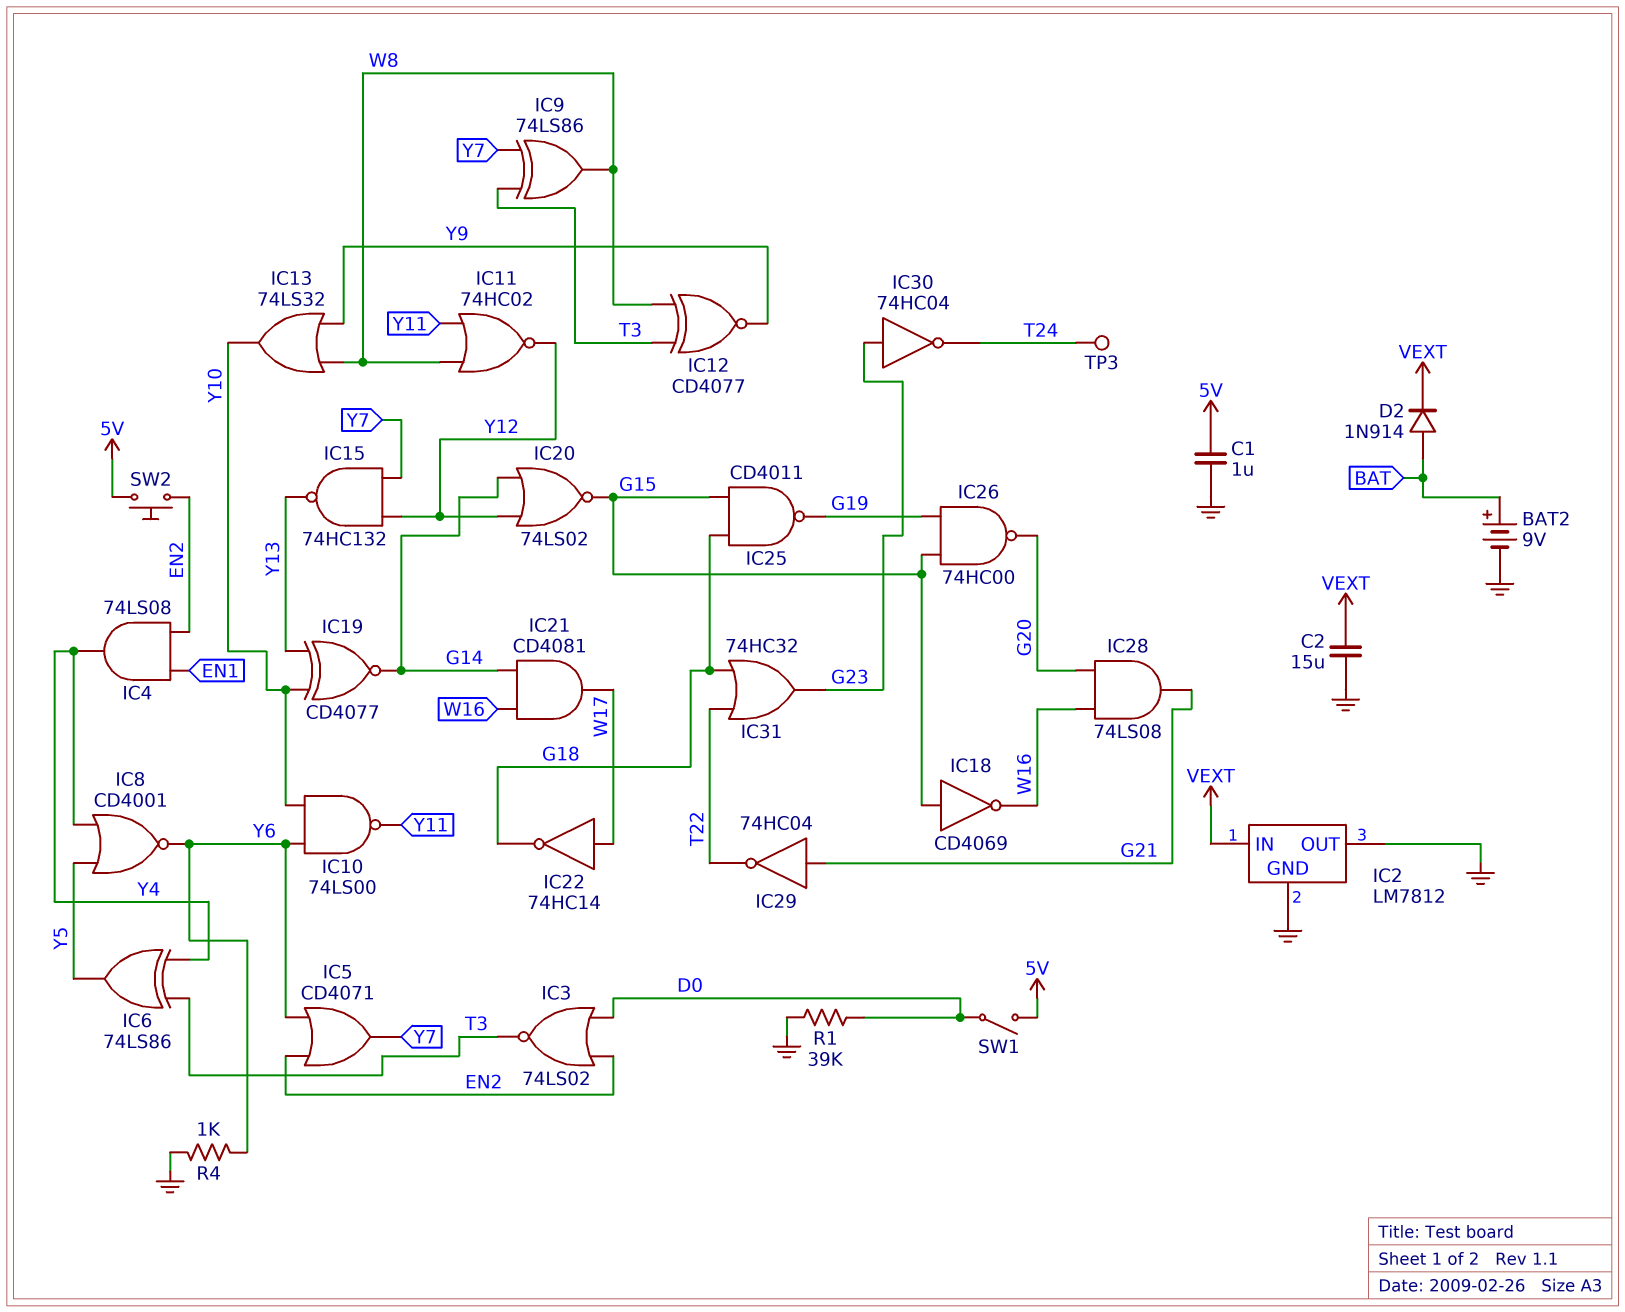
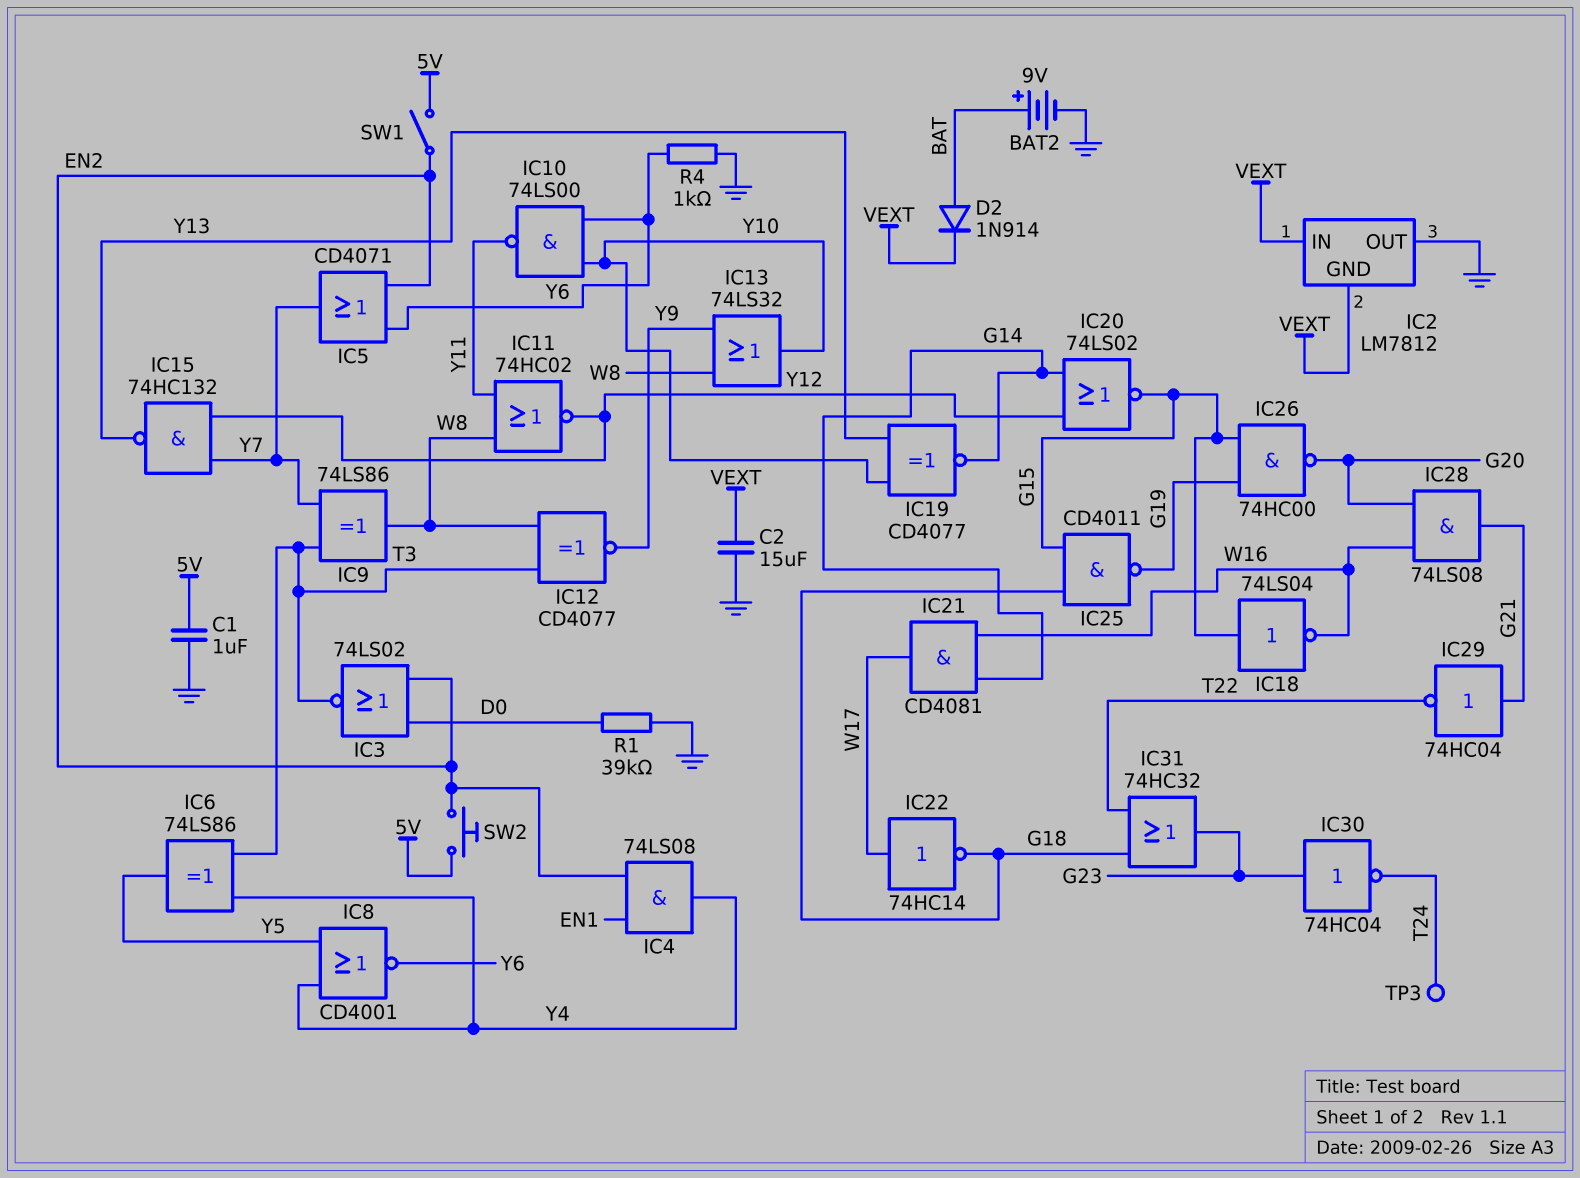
IC2 pin GND: GND -> VEXT
IC18: NOT CD4069 (in G15, out W16) -> NOT 74LS04 (in G15, out W16)
SW1: switch (5V, D0) -> switch (5V, EN2)

